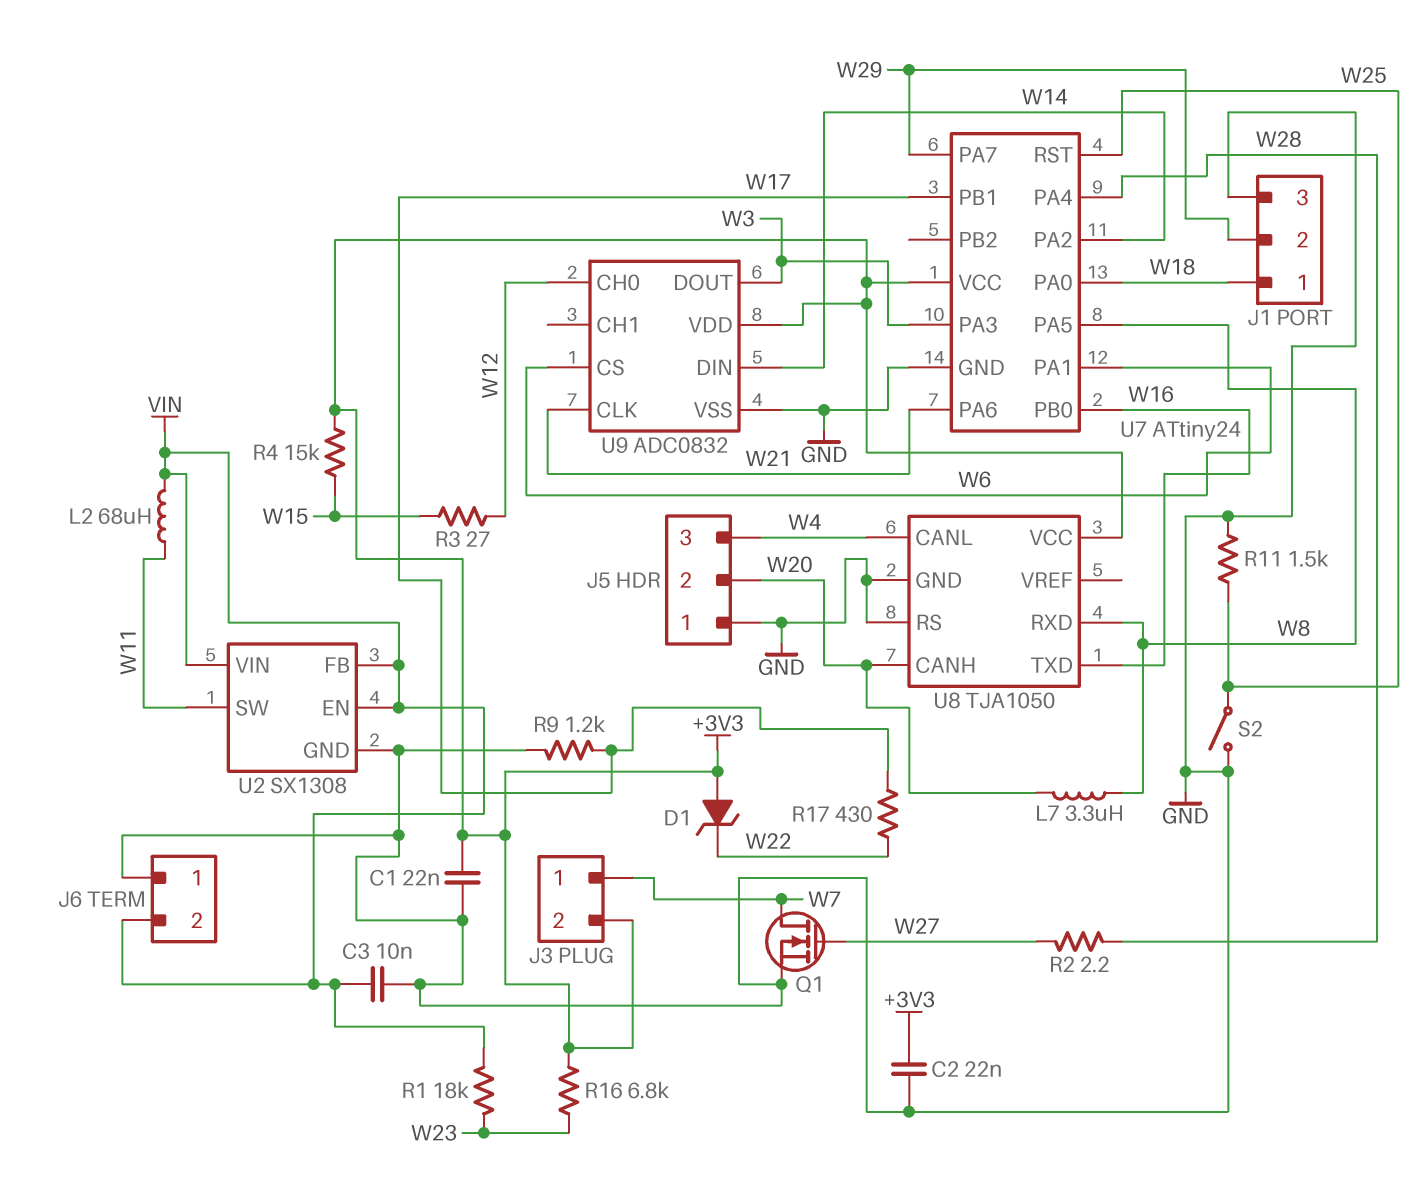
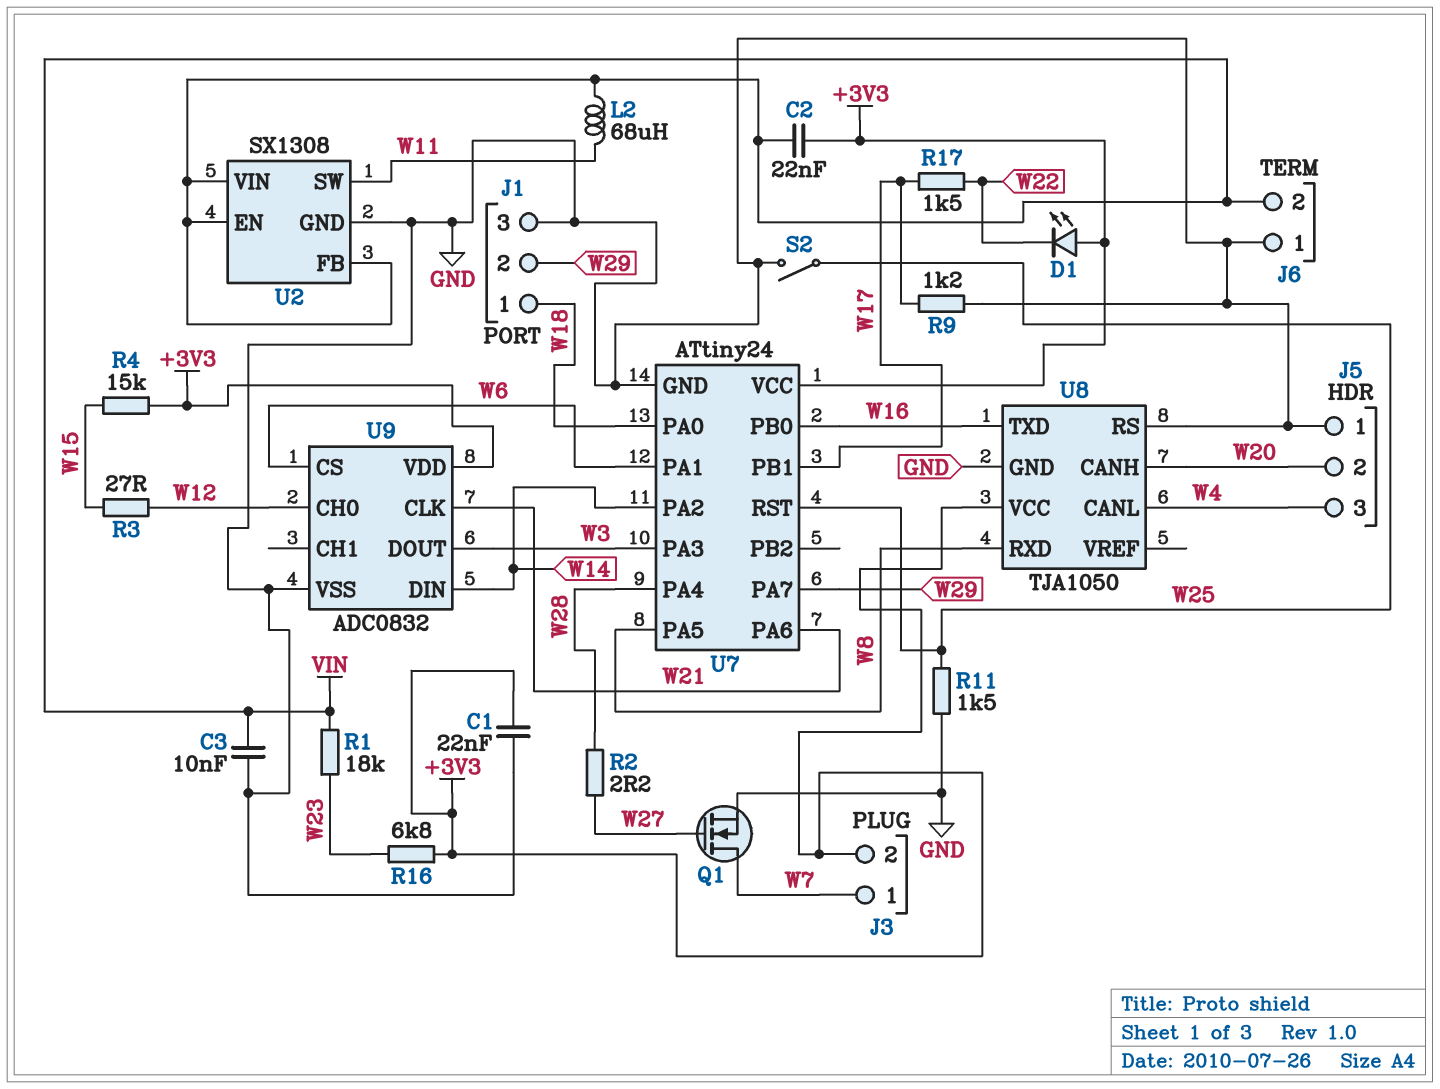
C2: 22nF (+3V3, GND) -> 22nF (+3V3, VIN)
D1: zener (A +3V3, K W22) -> LED (A +3V3, K W22)
L7: 3.3uH (W8, W20) -> none
R17: 430 (W17, W22) -> 1.5k (W17, W22)

